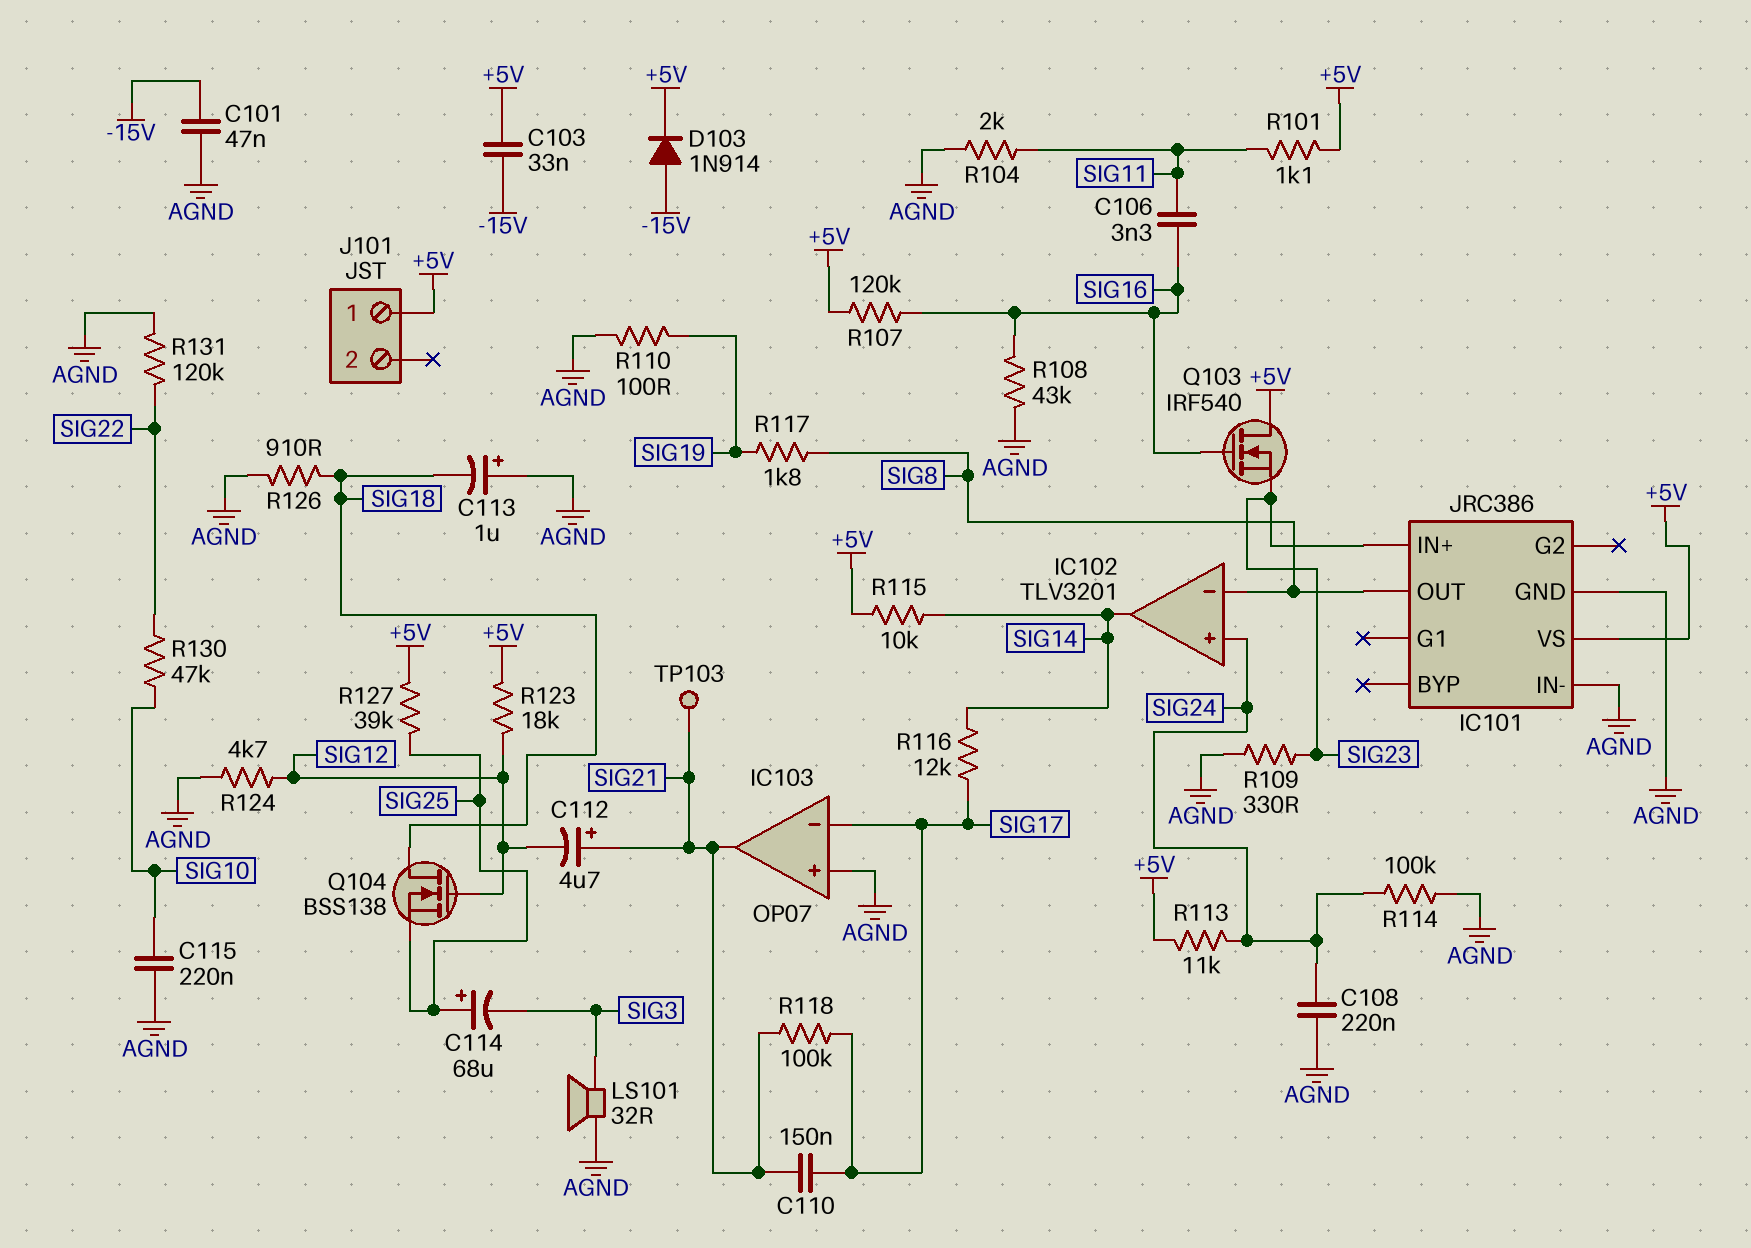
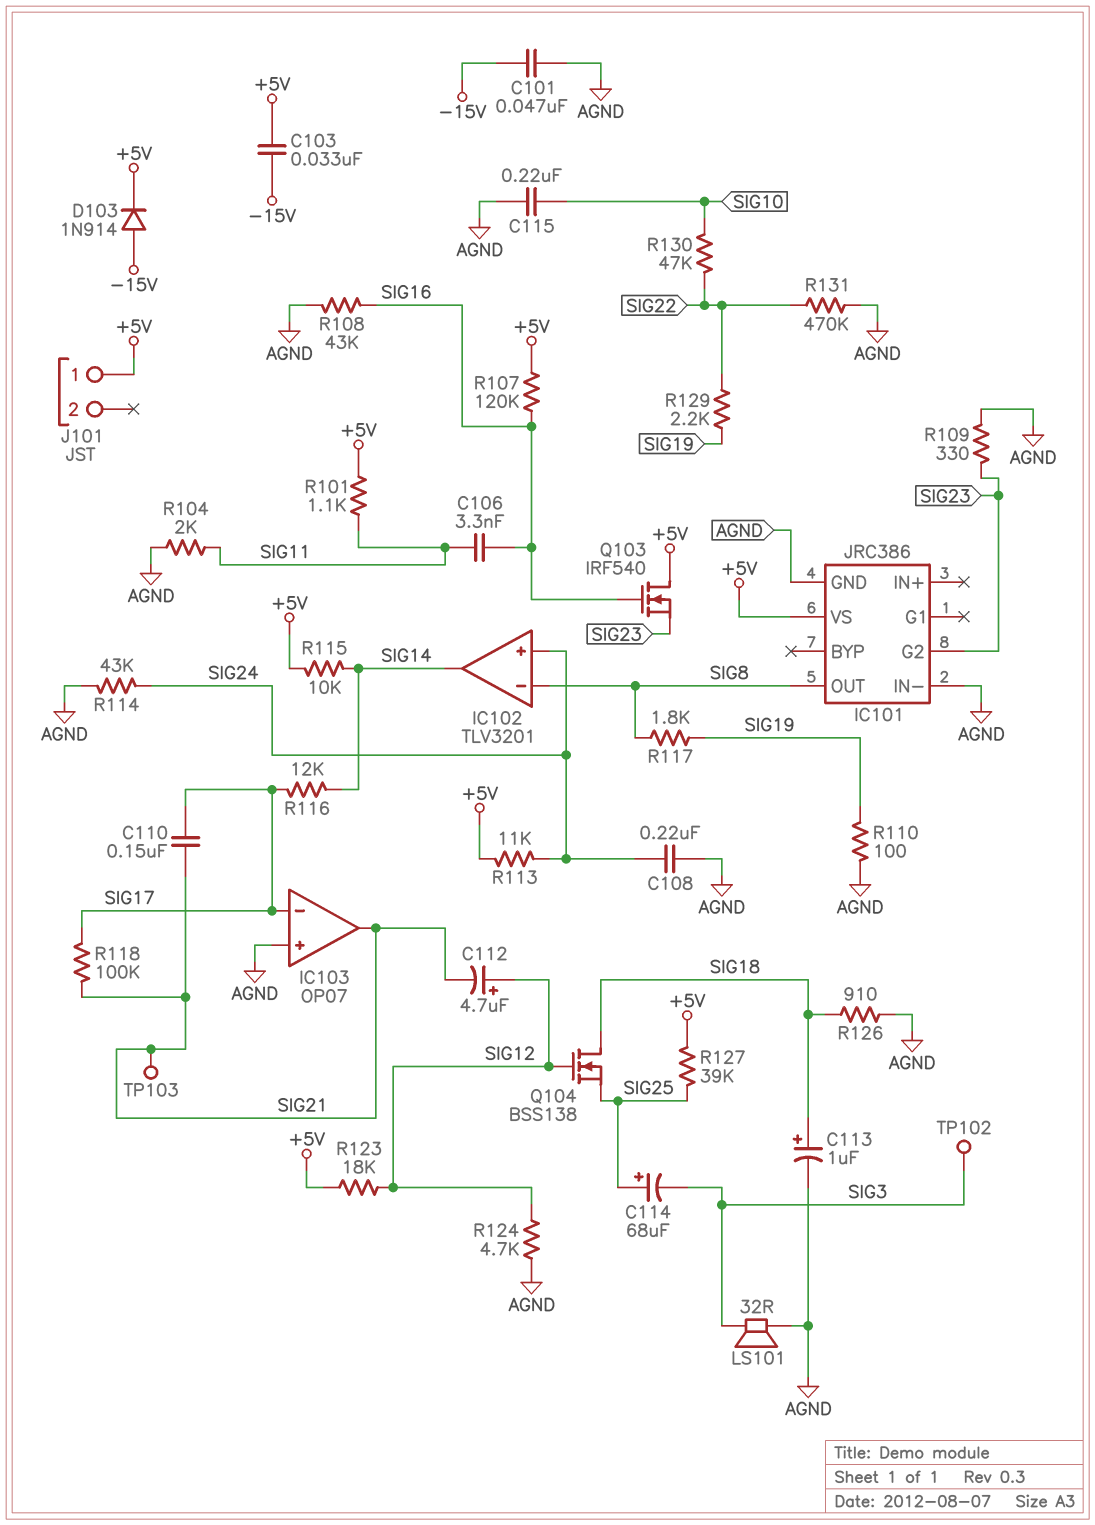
C112: 4.7uF (plus SIG21, minus SIG12) -> 4.7uF (plus SIG12, minus SIG21)
C113: 1uF (plus AGND, minus SIG18) -> 1uF (plus SIG18, minus AGND)
IC101 pin G2: none -> SIG23
IC101 pin IN+: SIG23 -> none
R114: 100k (AGND, SIG24) -> 43k (AGND, SIG24)
R129: none -> 2.2k (SIG19, SIG22)
R131: 120k (AGND, SIG22) -> 470k (AGND, SIG22)
TP102: none -> test point (SIG3)

